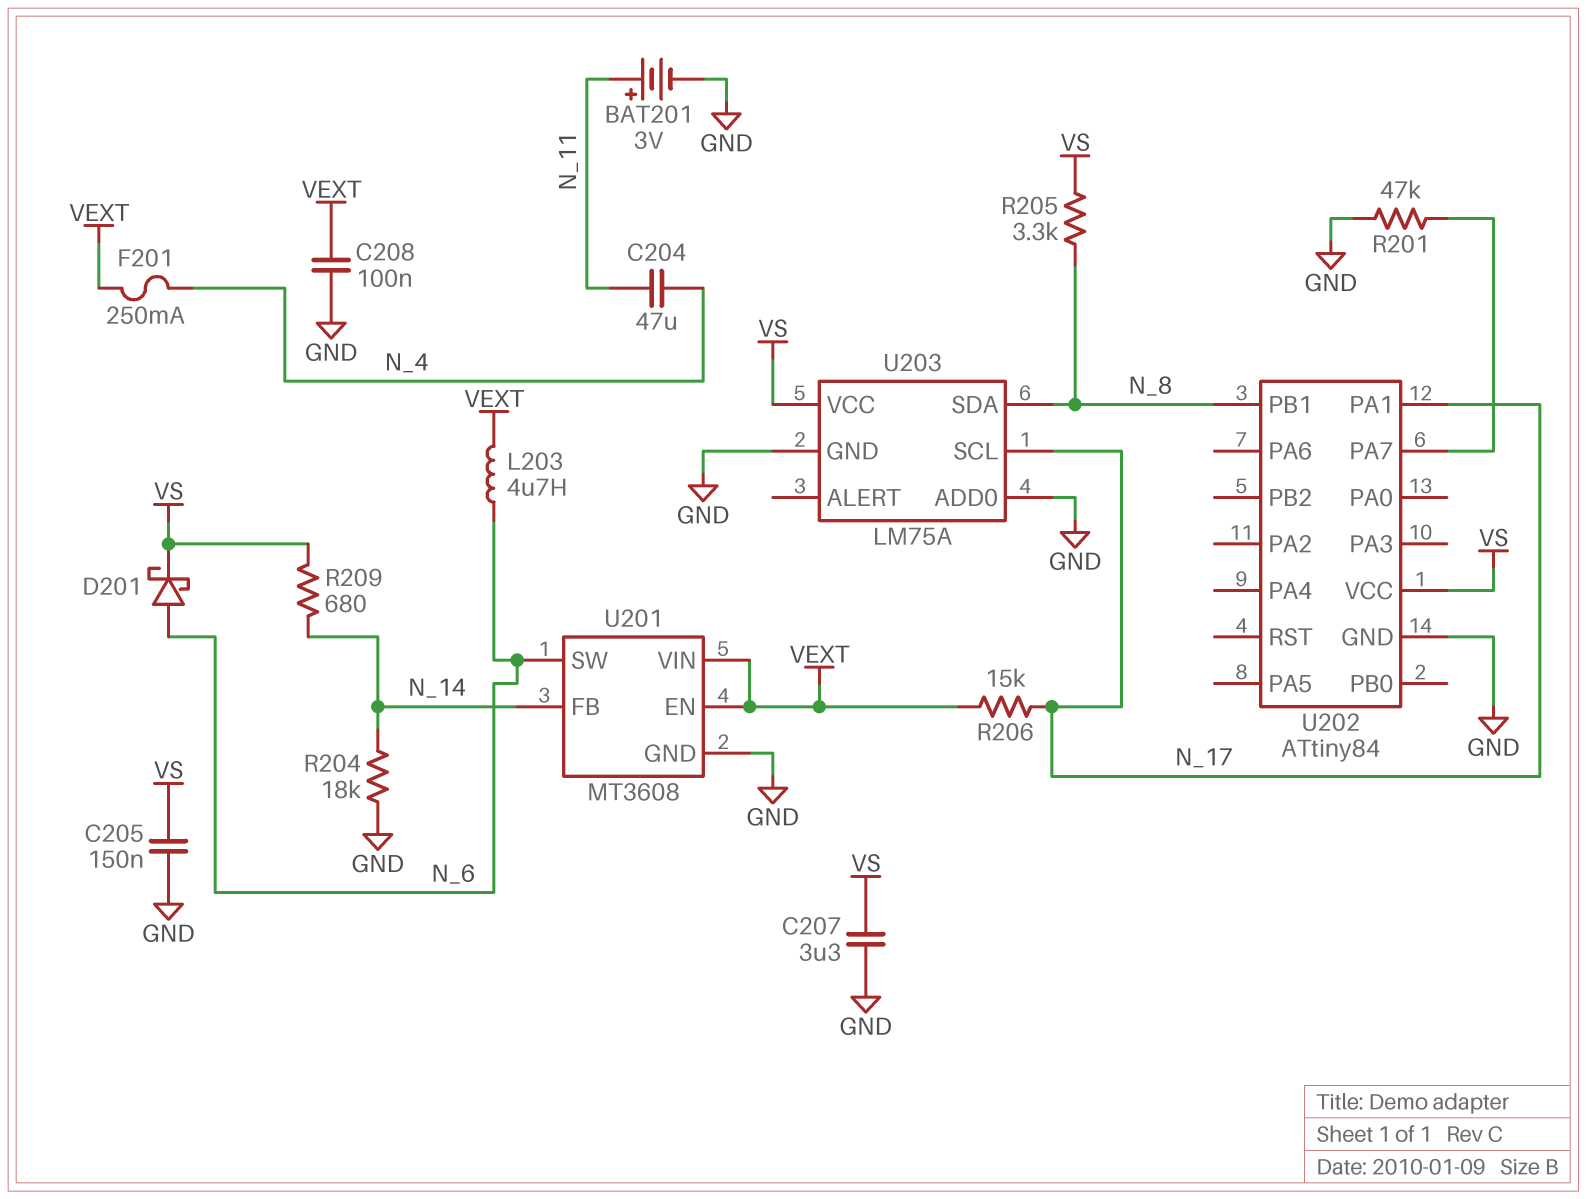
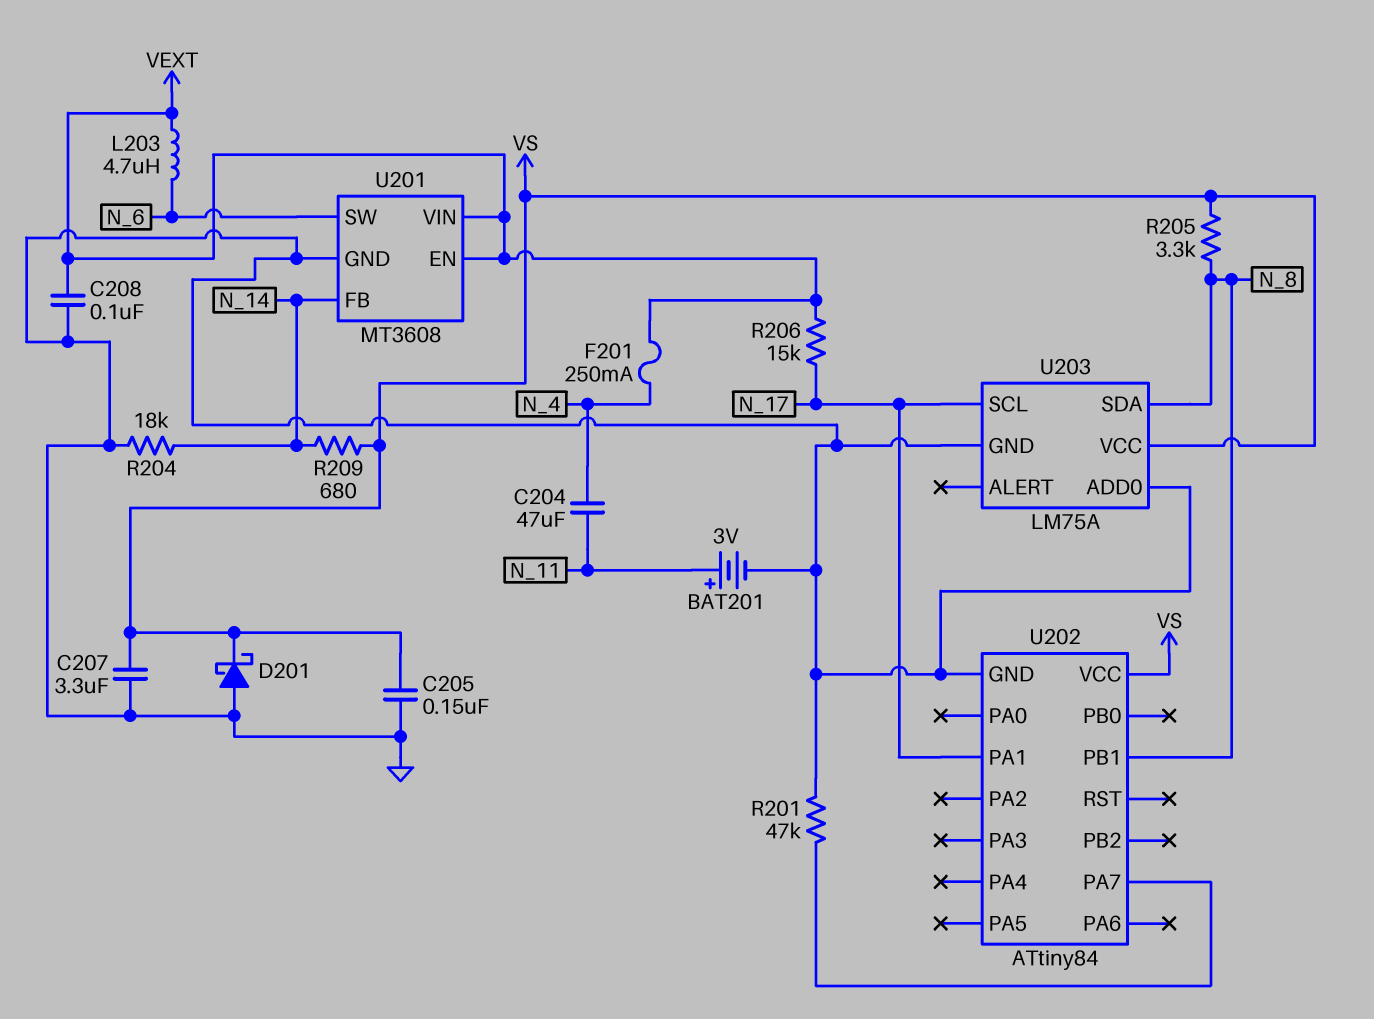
D201: schottky (A N_6, K VS) -> schottky (A GND, K VS)

